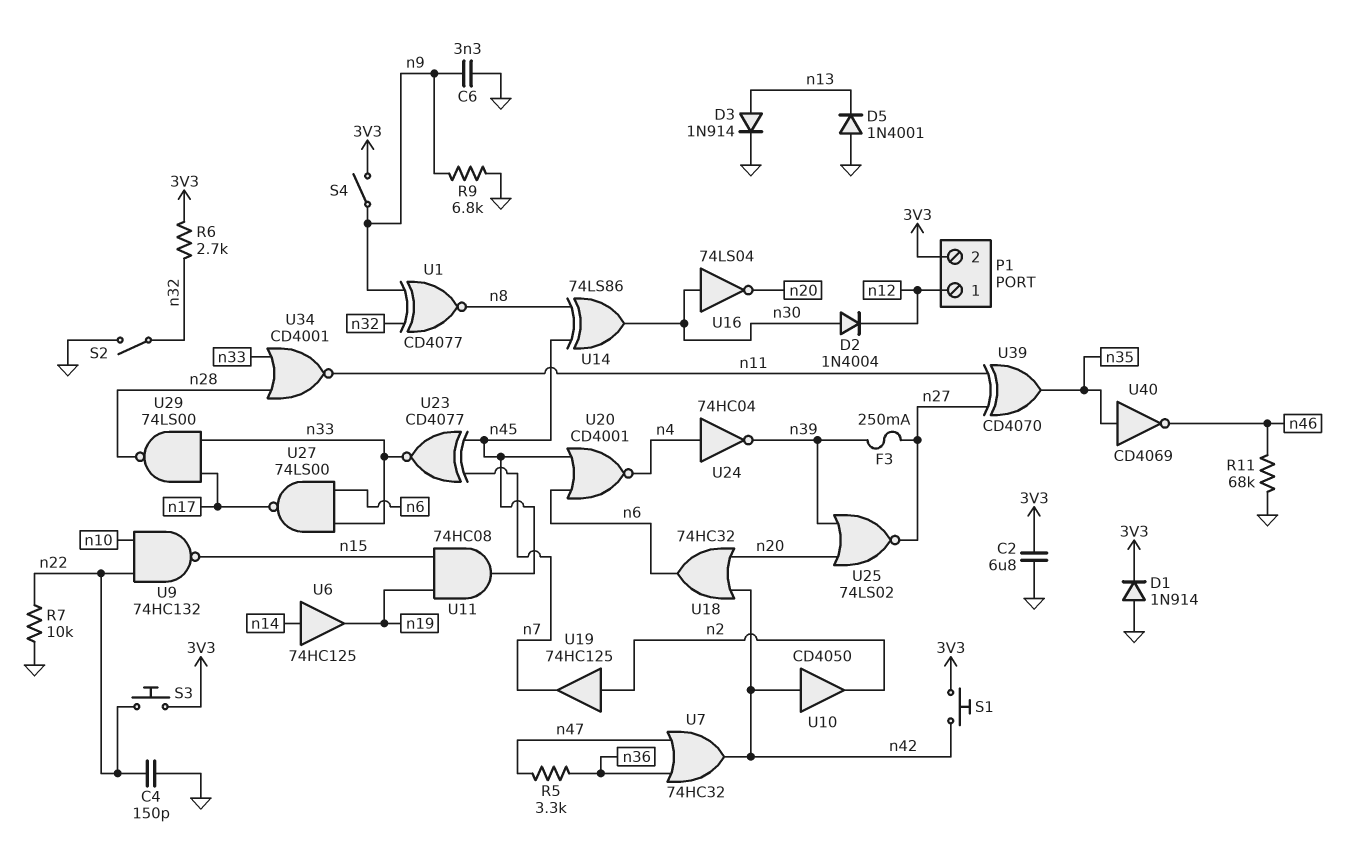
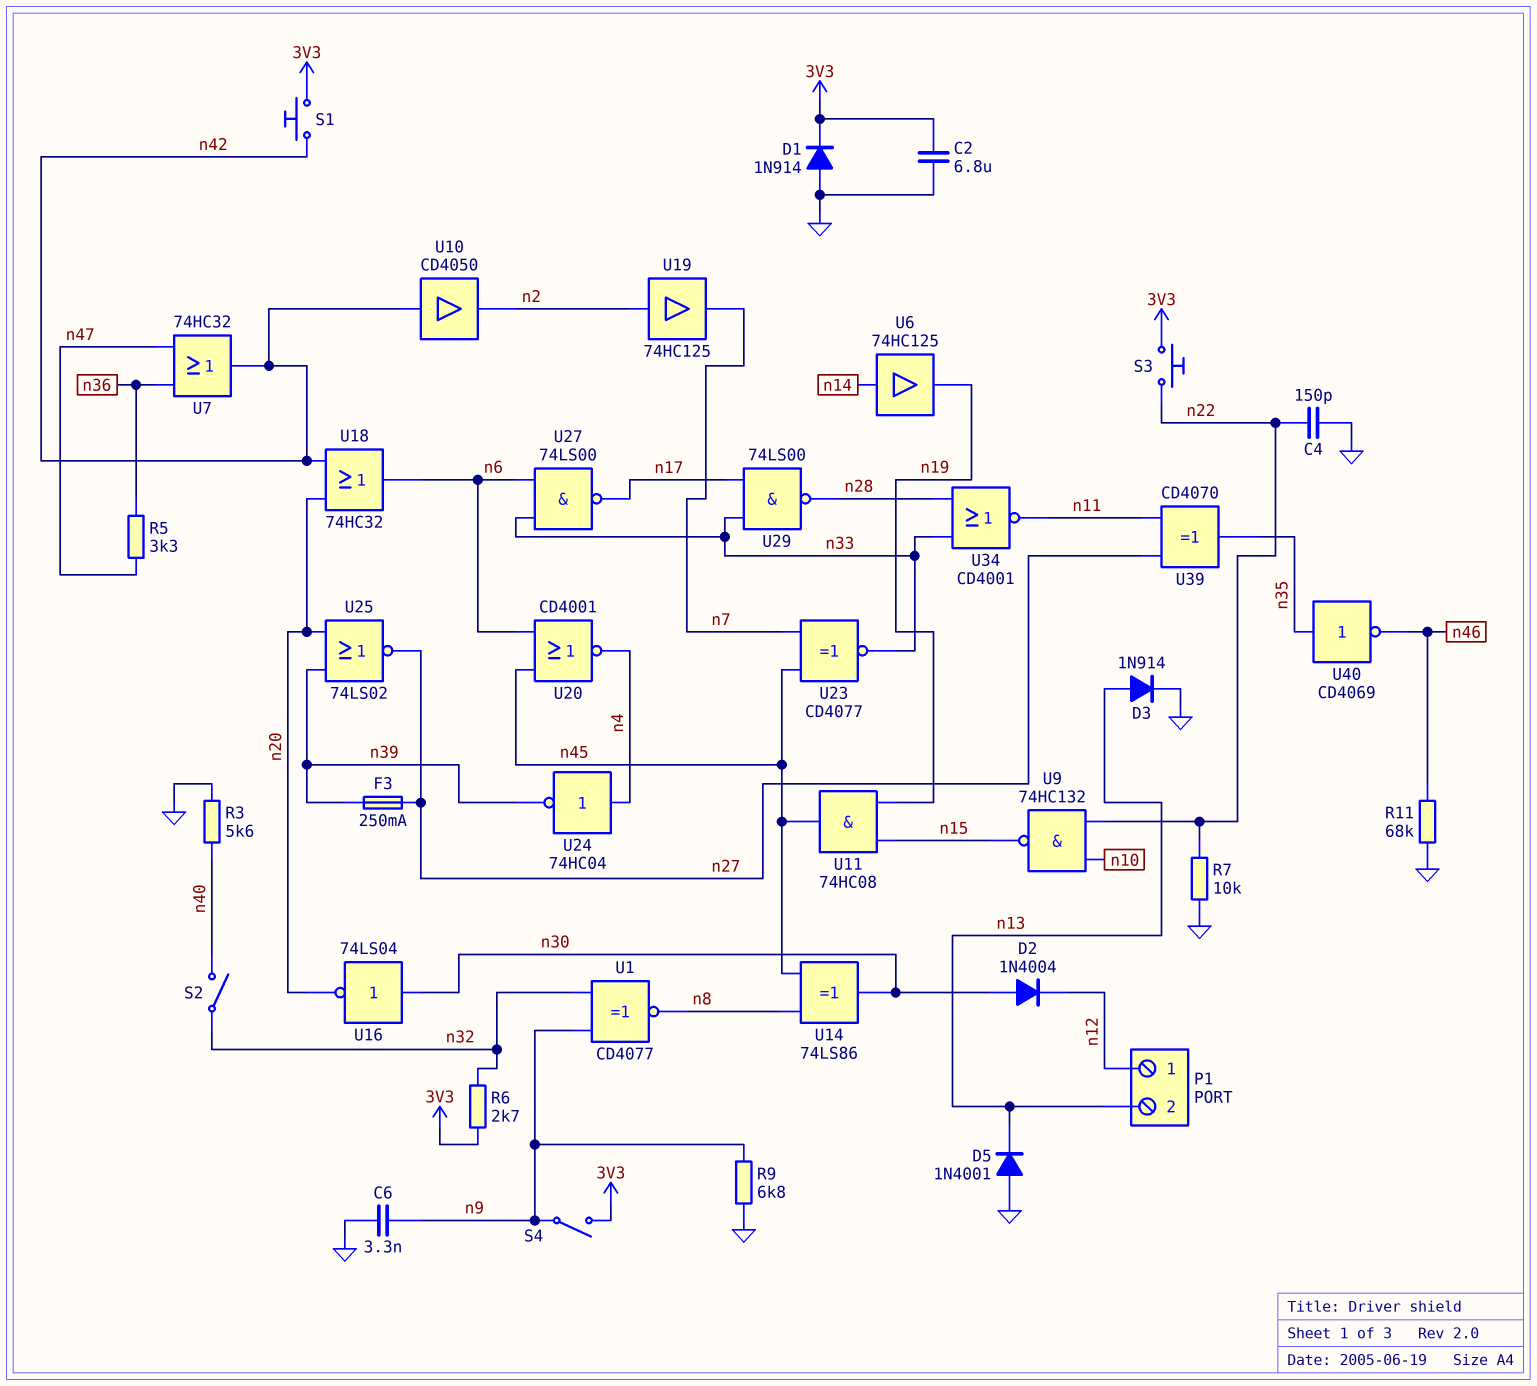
P1 pin 2: 3V3 -> n13
R3: none -> 5.6k (GND, n40)
S2: switch (GND, n32) -> switch (n32, n40)

